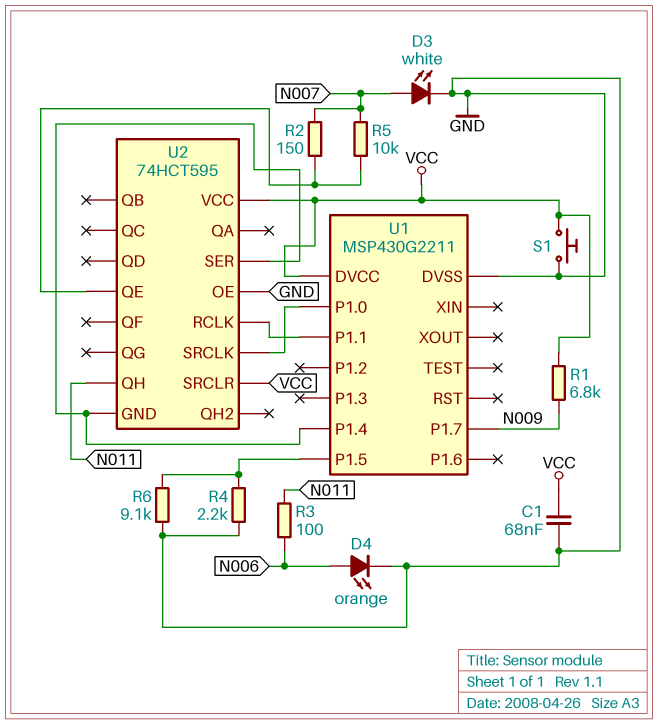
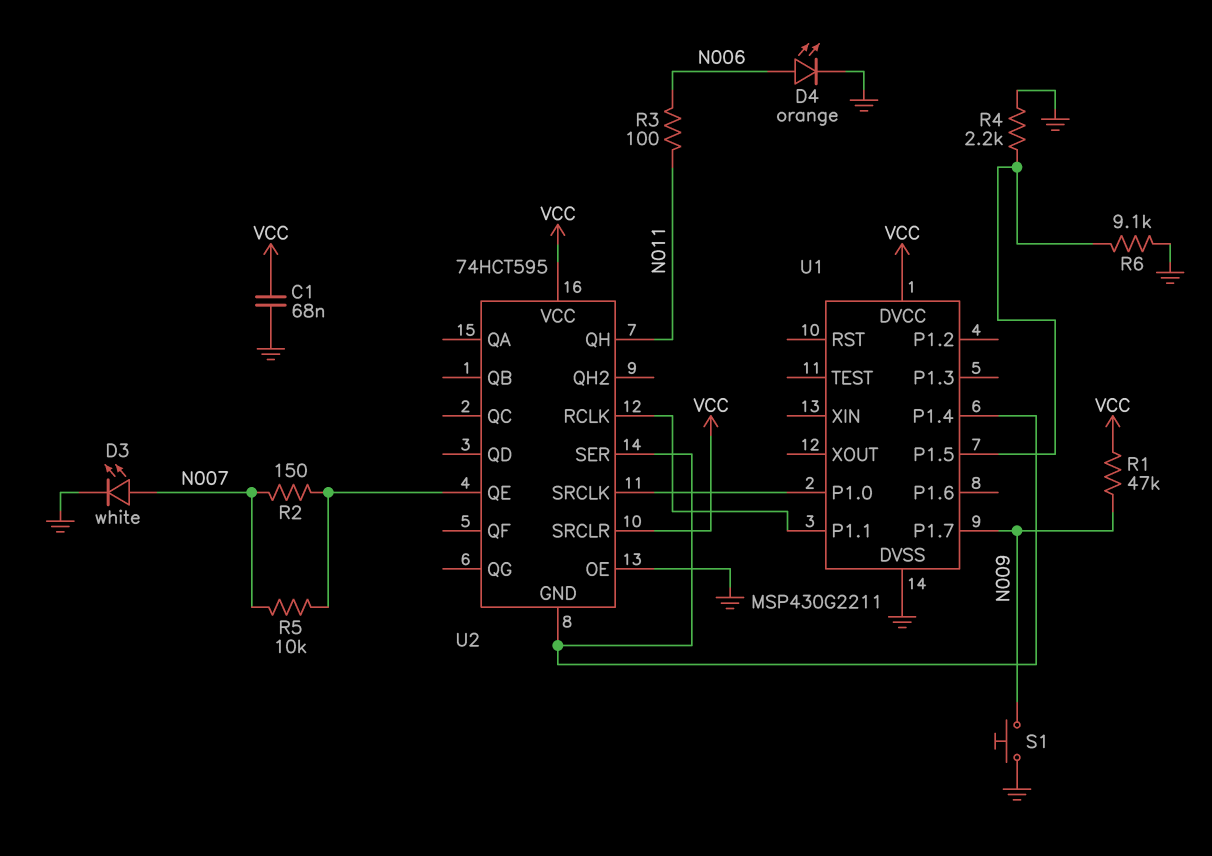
R1: 6.8k (N009, VCC) -> 47k (N009, VCC)
S1: button (GND, VCC) -> button (GND, N009)

